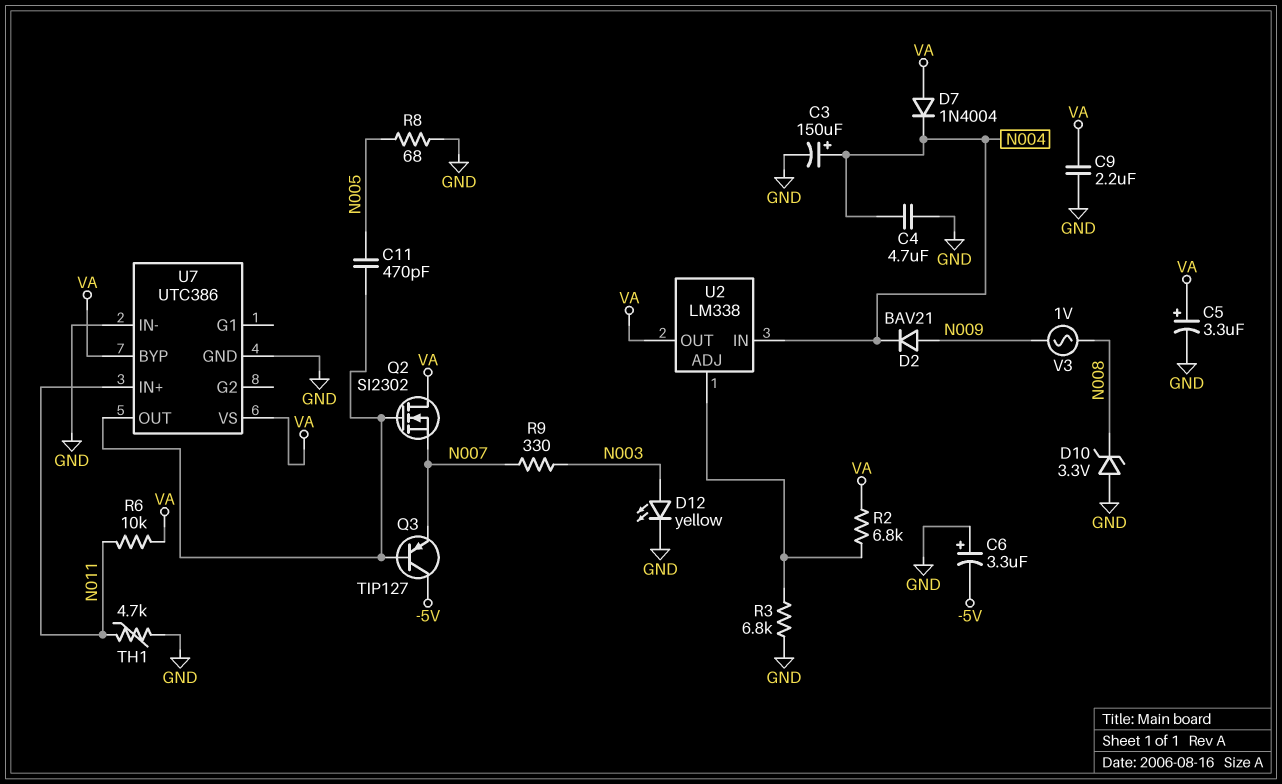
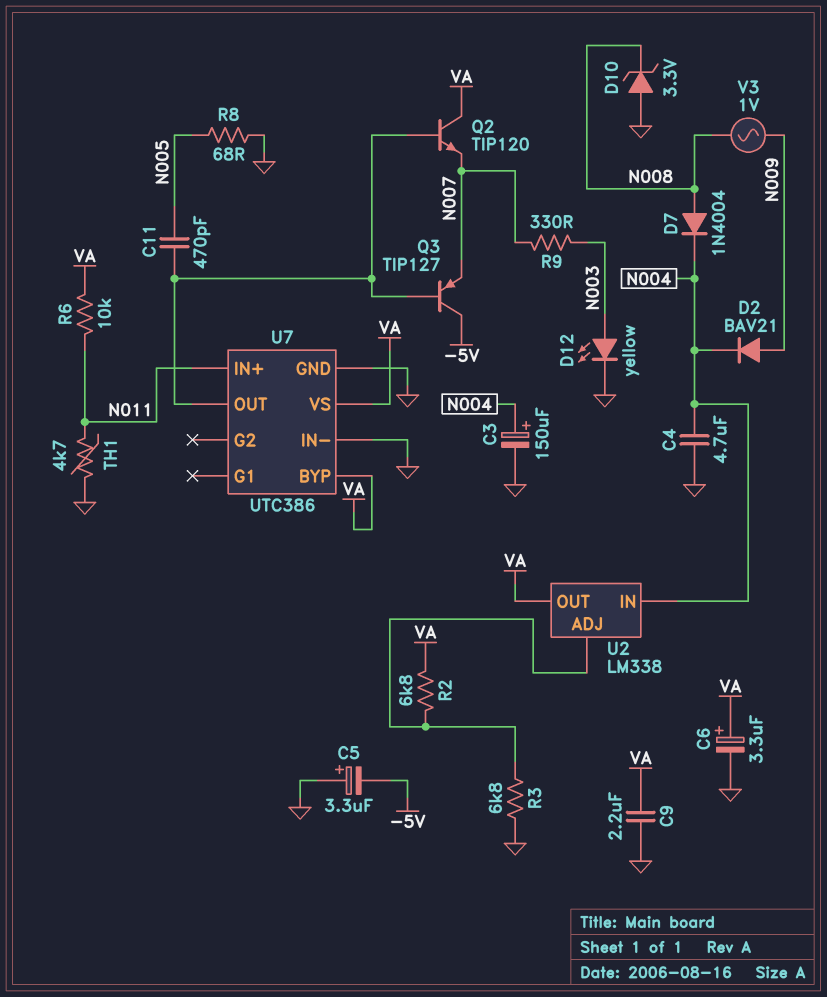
C5: 3.3uF (plus VA, minus GND) -> 3.3uF (plus GND, minus -5V)
C6: 3.3uF (plus GND, minus -5V) -> 3.3uF (plus VA, minus GND)
D7: diode 1N4004 (A VA, K N004) -> diode 1N4004 (A N008, K N004)
Q2: NMOS SI2302 (G U7/OUT, D VA, S N007) -> NPN TIP120 (B U7/OUT, C VA, E N007)

